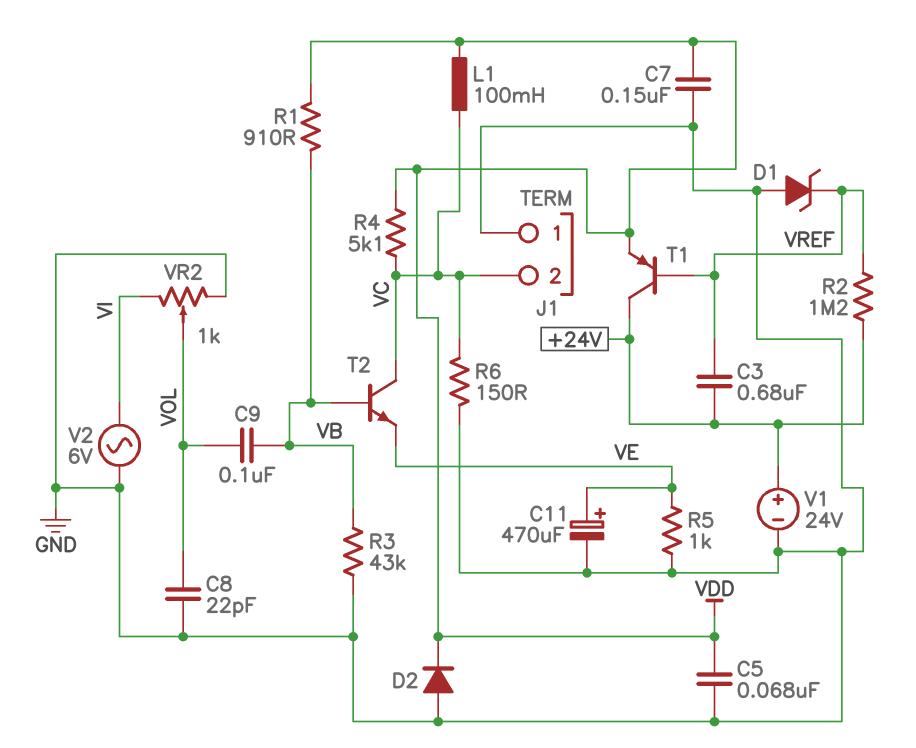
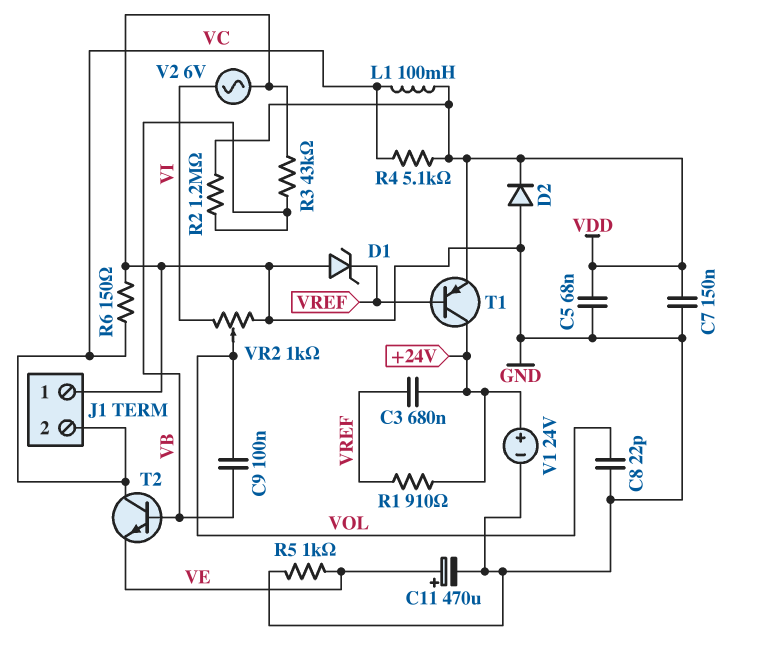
R1: 910 (VB, VDD) -> 910 (+24V, VREF)
R2: 1.2M (+24V, VREF) -> 1.2M (VB, VDD)

